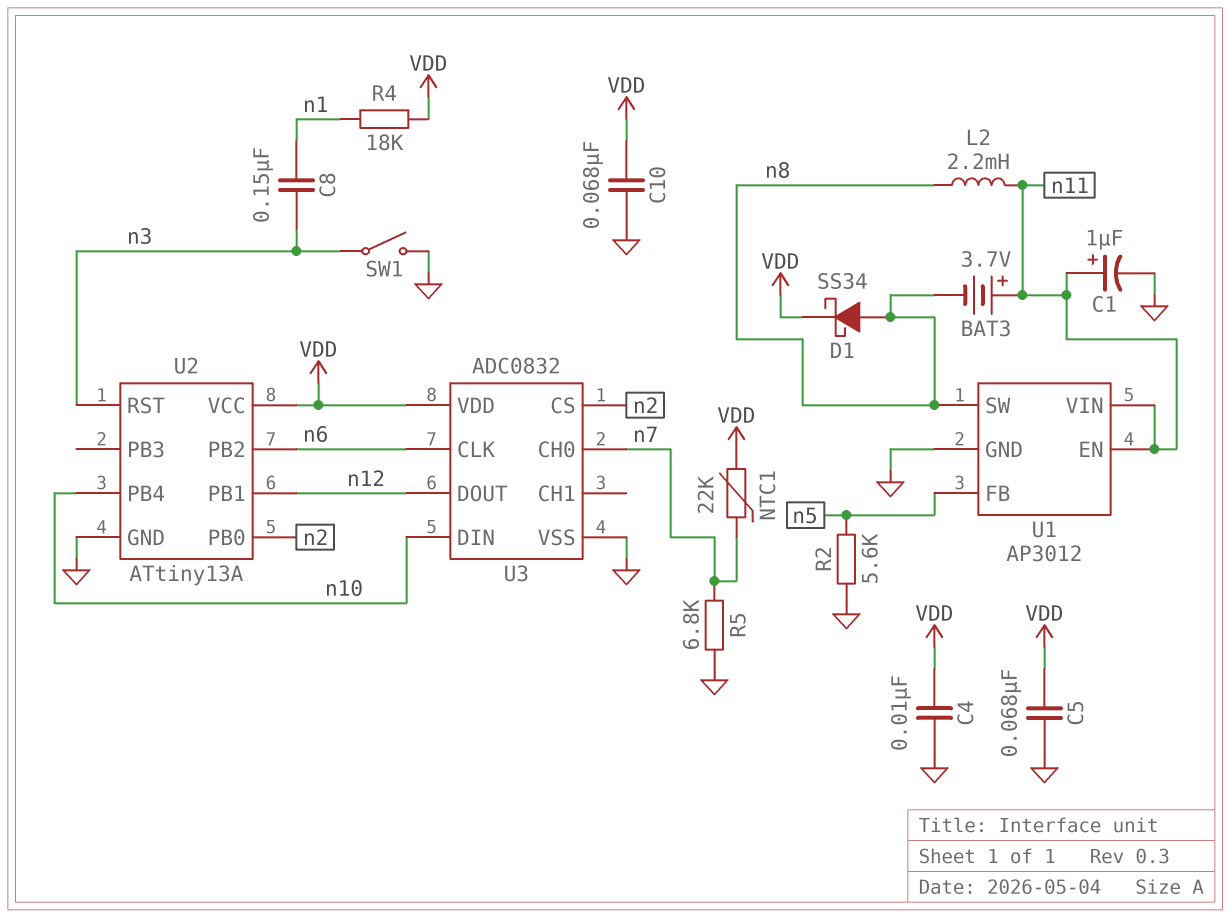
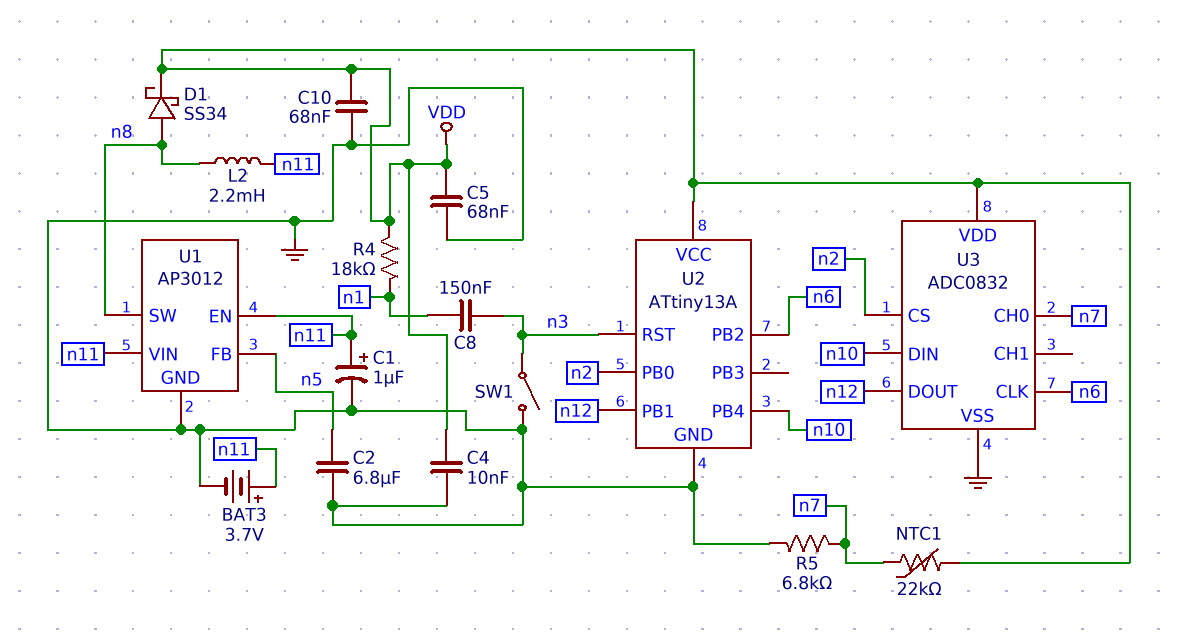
BAT3: 3.7V (plus n11, minus n8) -> 3.7V (plus n11, minus GND)
C2: none -> 6.8uF (GND, n5)
R2: 5.6k (GND, n5) -> none

